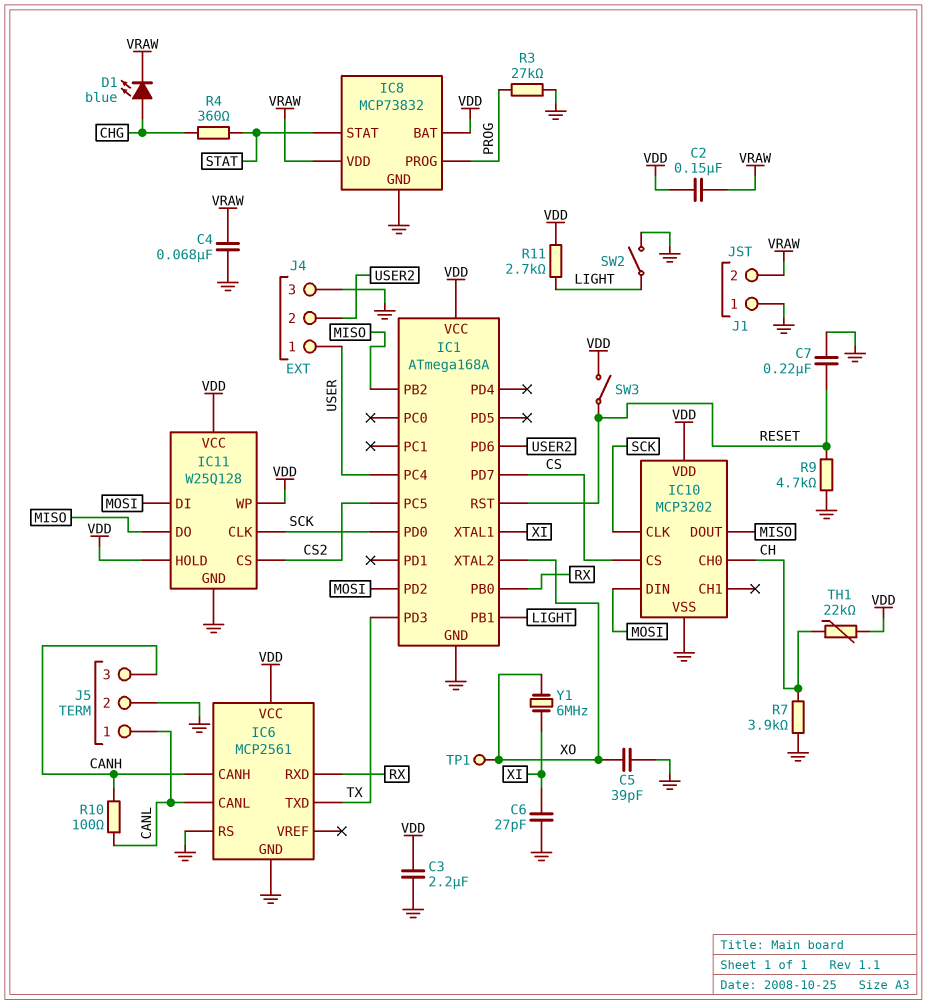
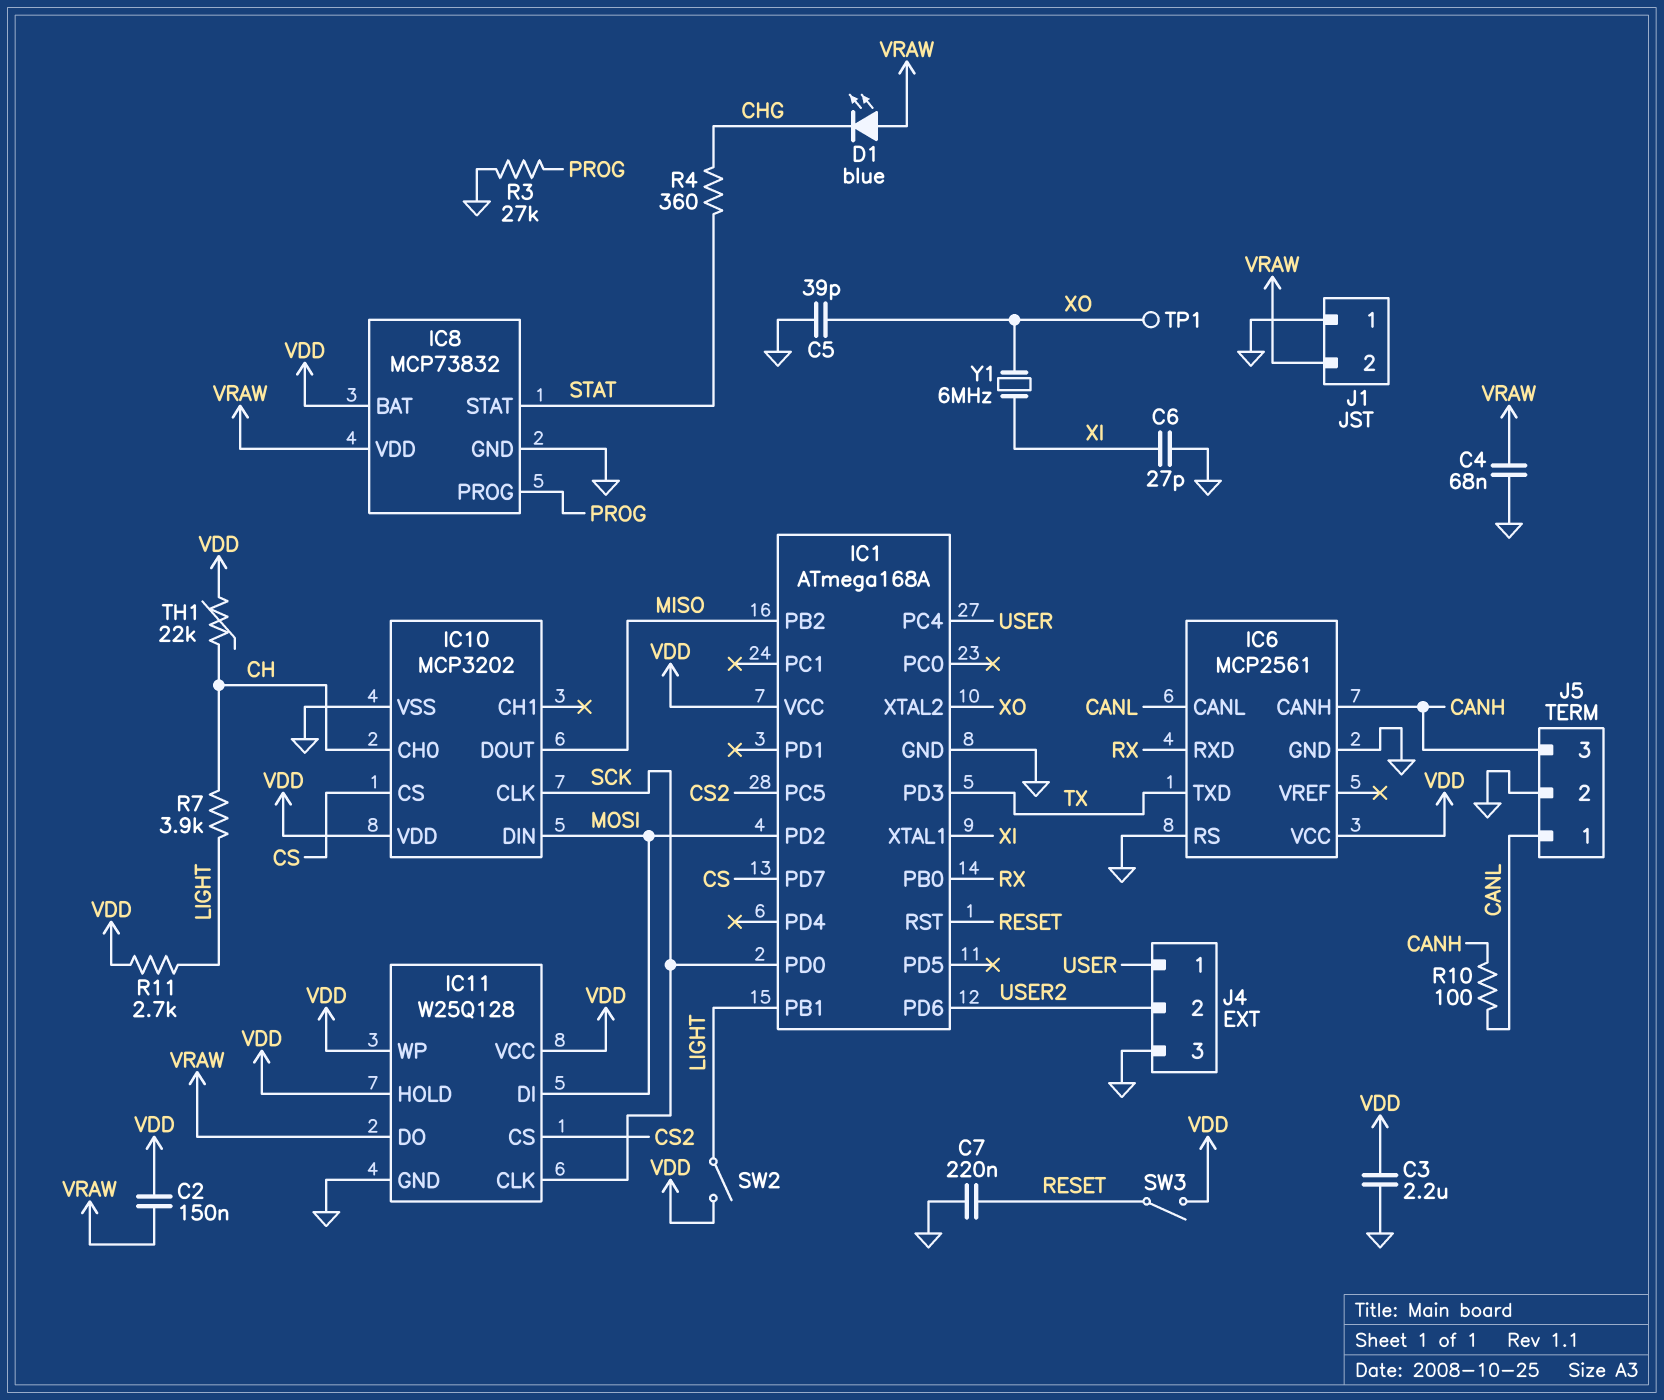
D1: LED blue (A CHG, K VRAW) -> LED blue (A VRAW, K CHG)
IC11 pin DO: MISO -> VRAW
R7: 3.9k (CH, GND) -> 3.9k (CH, LIGHT)
R9: 4.7k (GND, RESET) -> none
SW2: switch (GND, LIGHT) -> switch (LIGHT, VDD)

